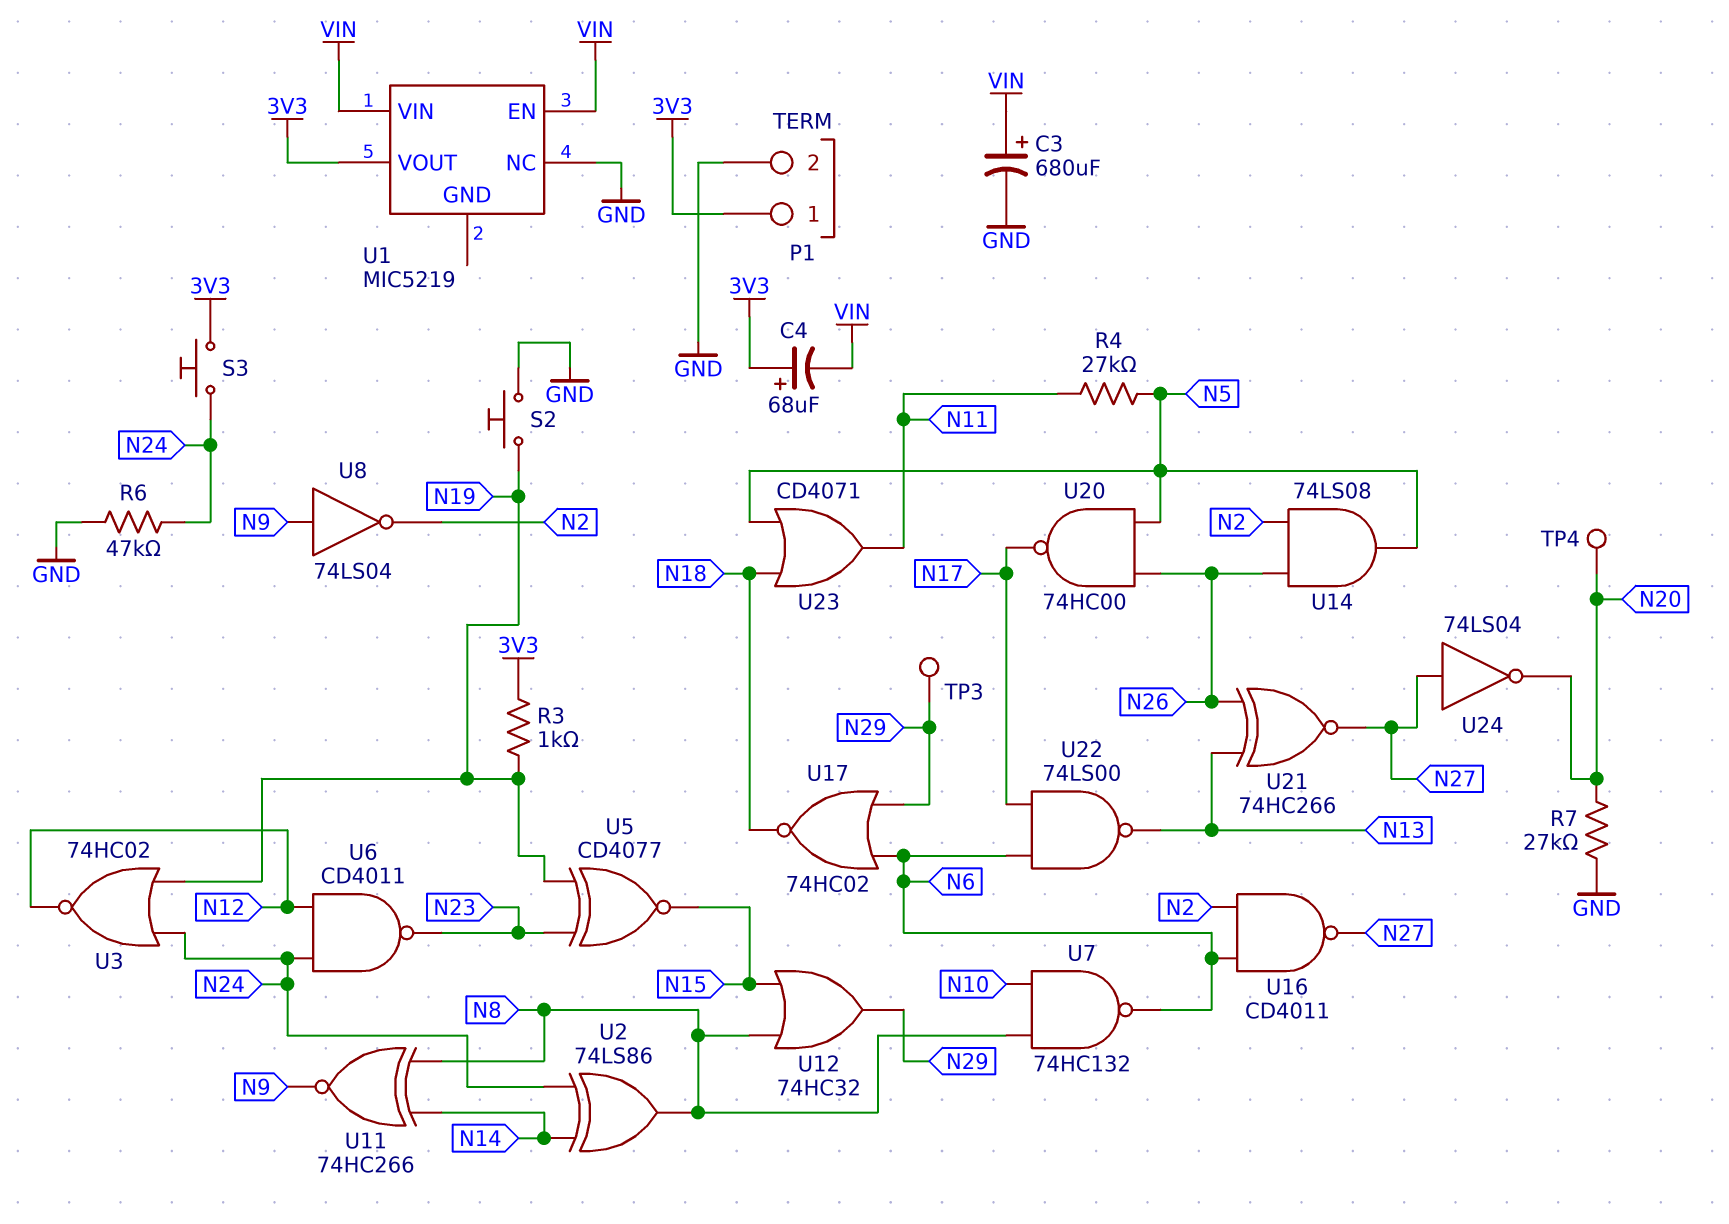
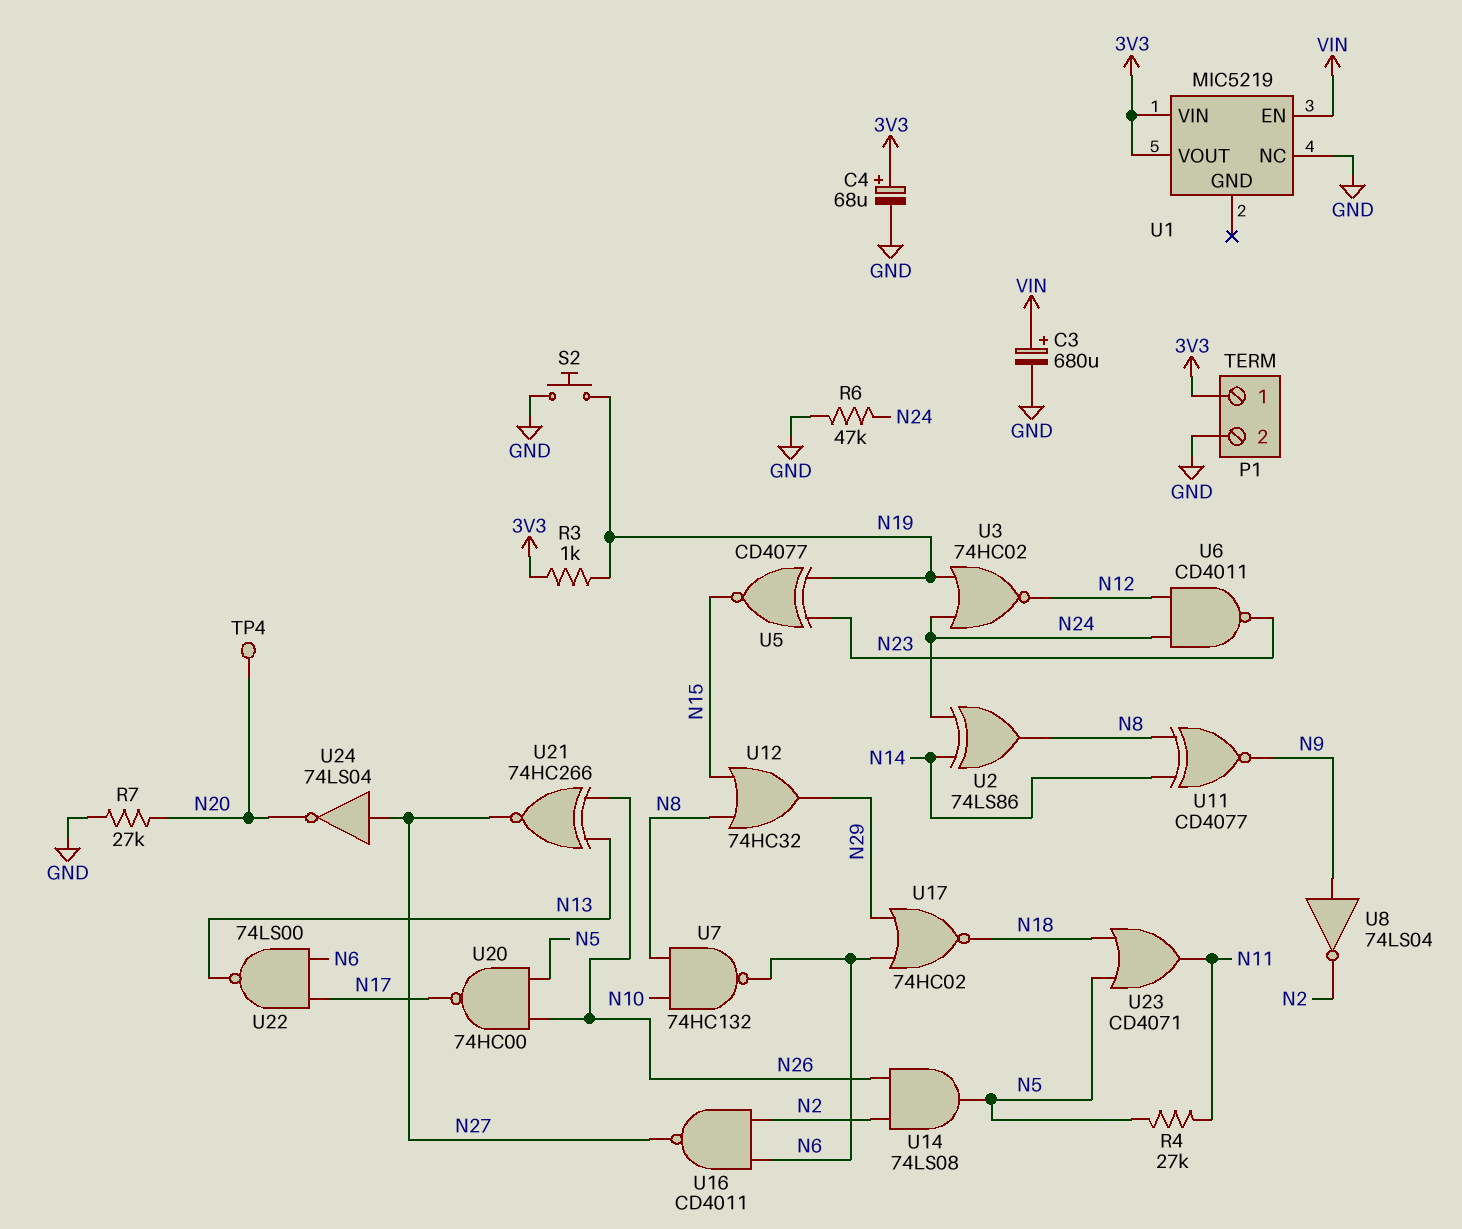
C4: 68uF (plus 3V3, minus VIN) -> 68uF (plus 3V3, minus GND)
S3: button (3V3, N24) -> none
TP3: test point (N29) -> none
U1 pin VIN: VIN -> 3V3
U11: XNOR 74HC266 (in N8, in N14, out N9) -> XNOR CD4077 (in N8, in N14, out N9)

